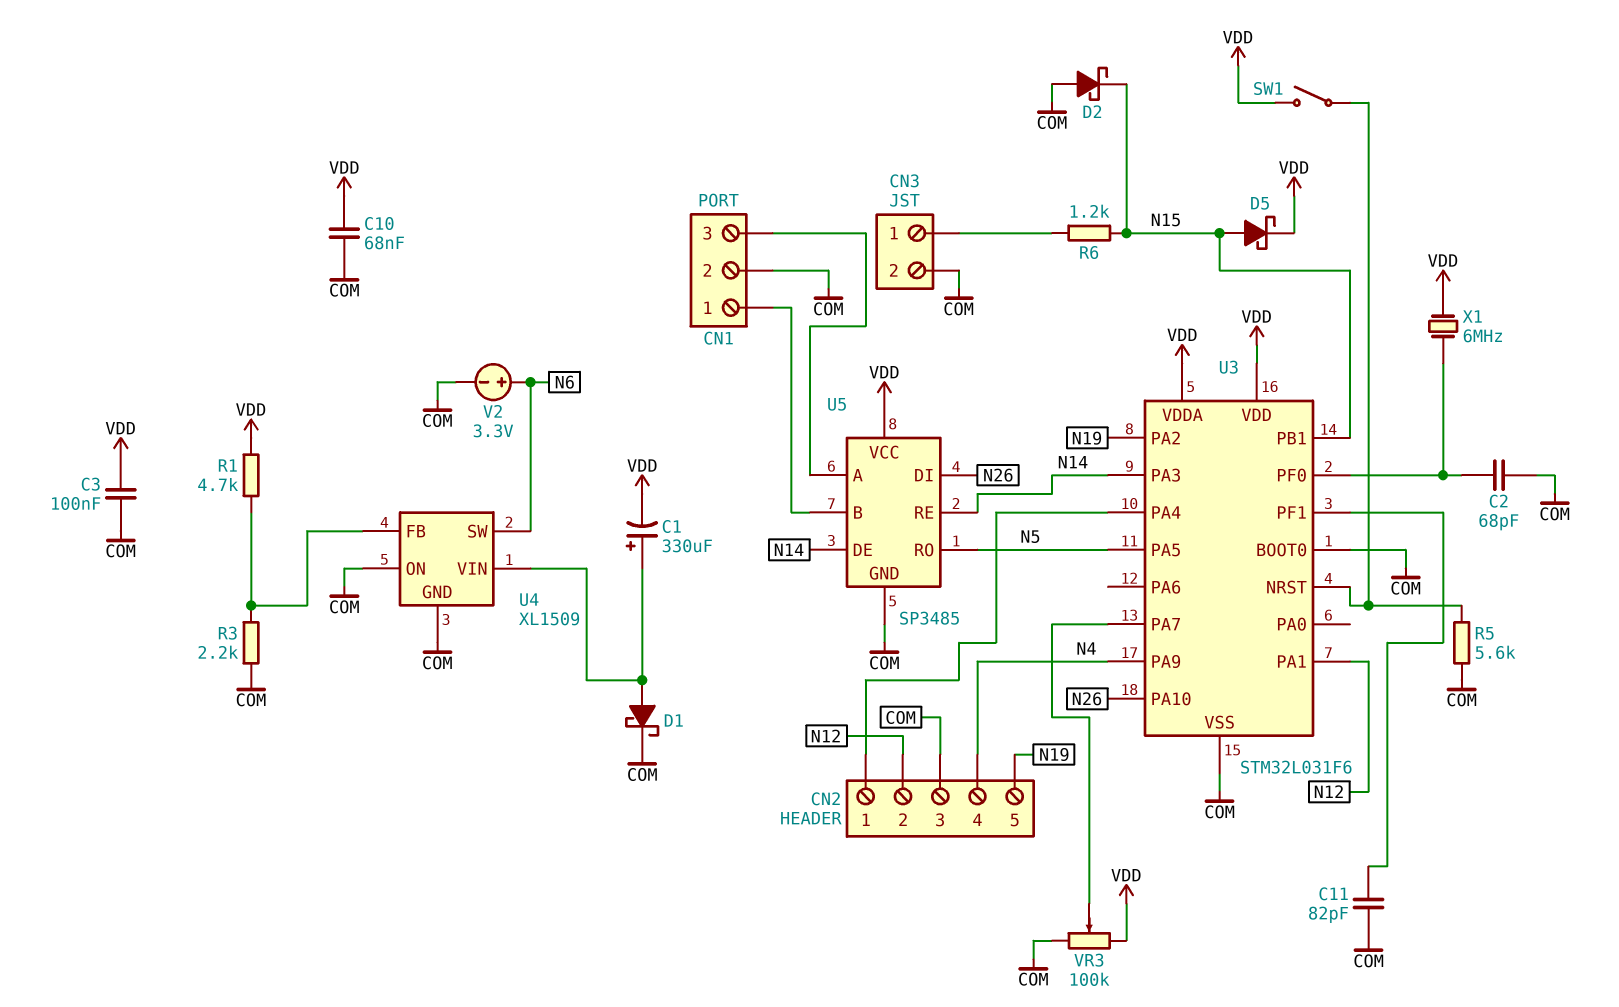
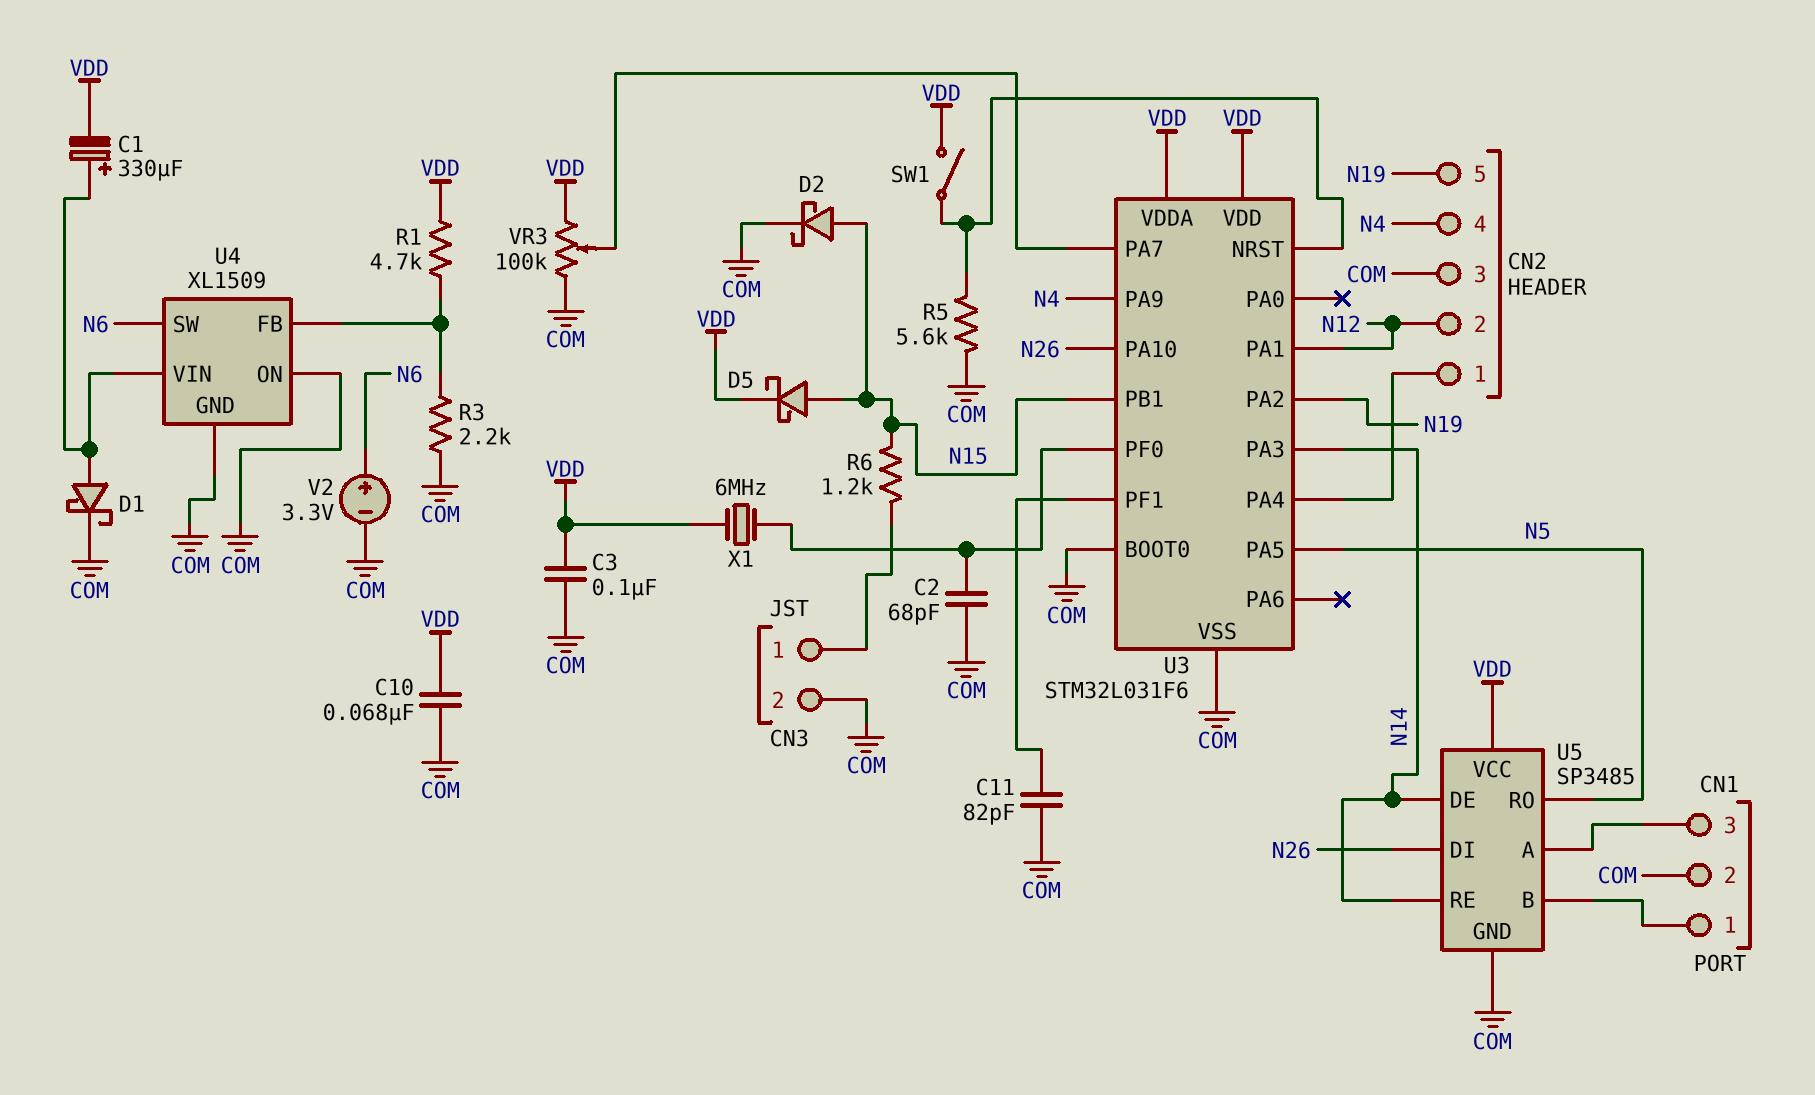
D2: schottky (A COM, K N15) -> schottky (A N15, K COM)

